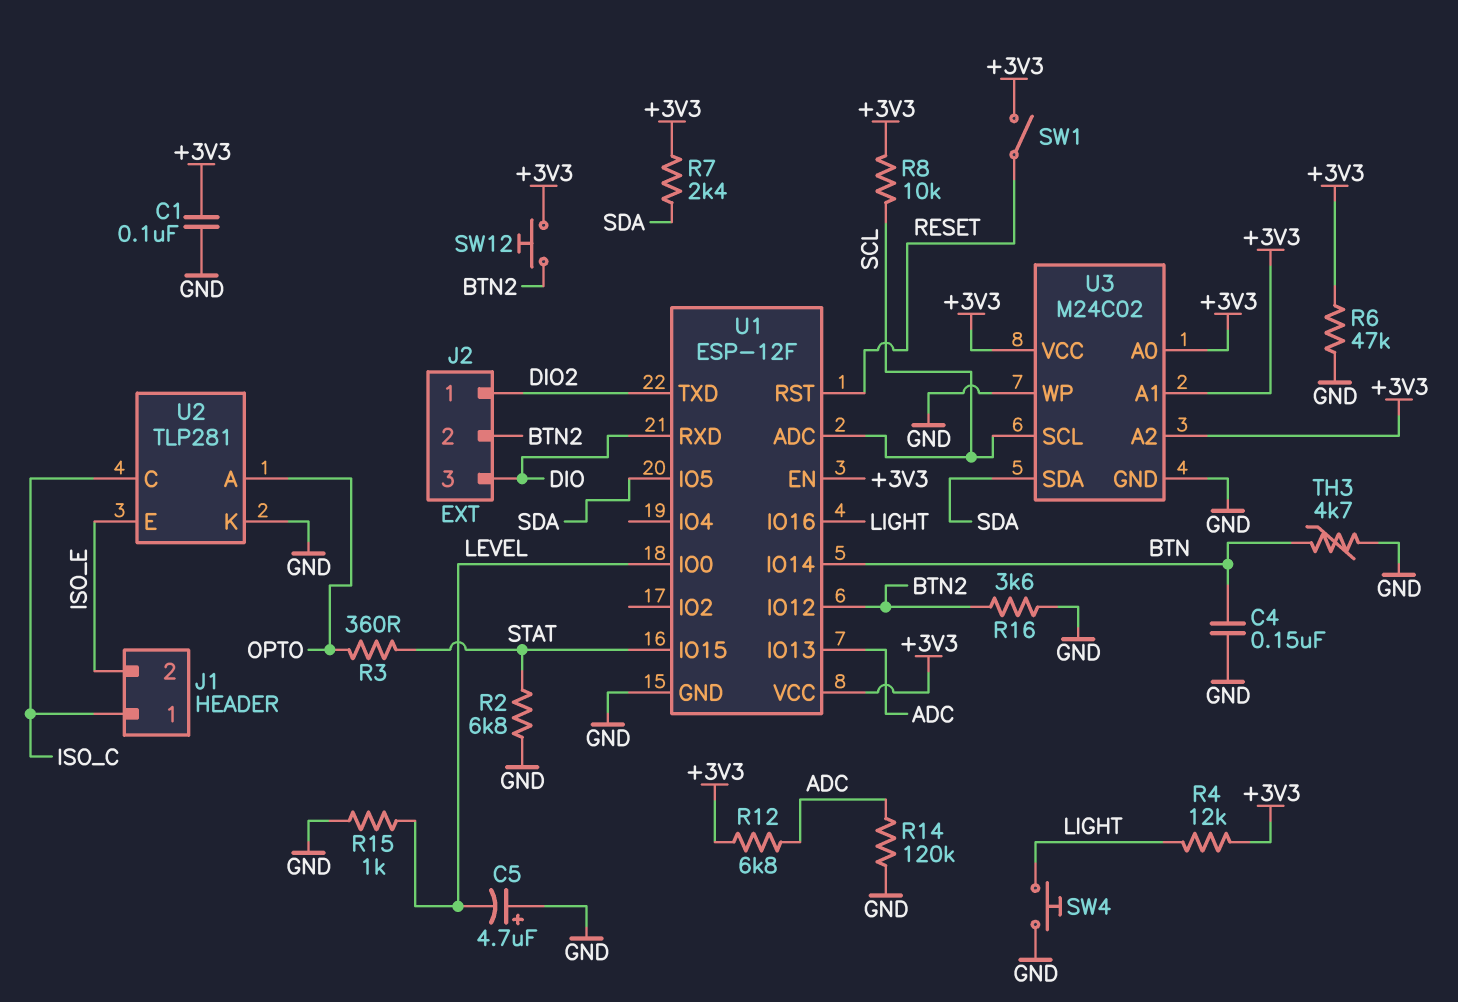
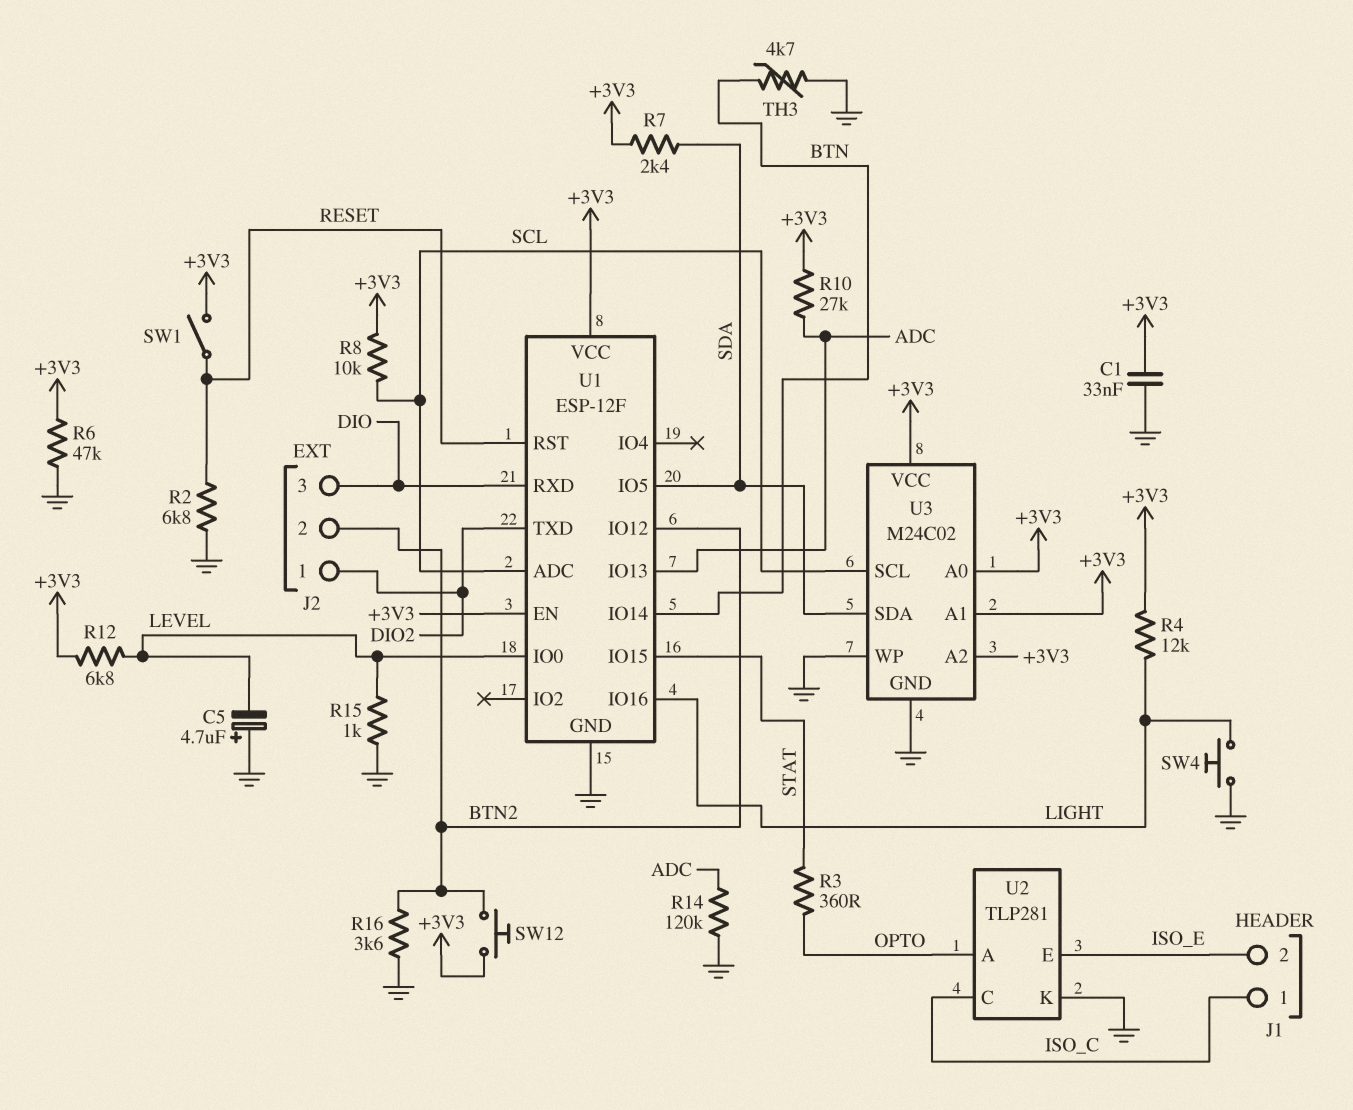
C1: 100nF (+3V3, GND) -> 33nF (+3V3, GND)
C4: 150nF (BTN, GND) -> none
R2: 6.8k (GND, STAT) -> 6.8k (GND, RESET)
R10: none -> 27k (+3V3, ADC)
R12: 6.8k (+3V3, ADC) -> 6.8k (+3V3, LEVEL)

